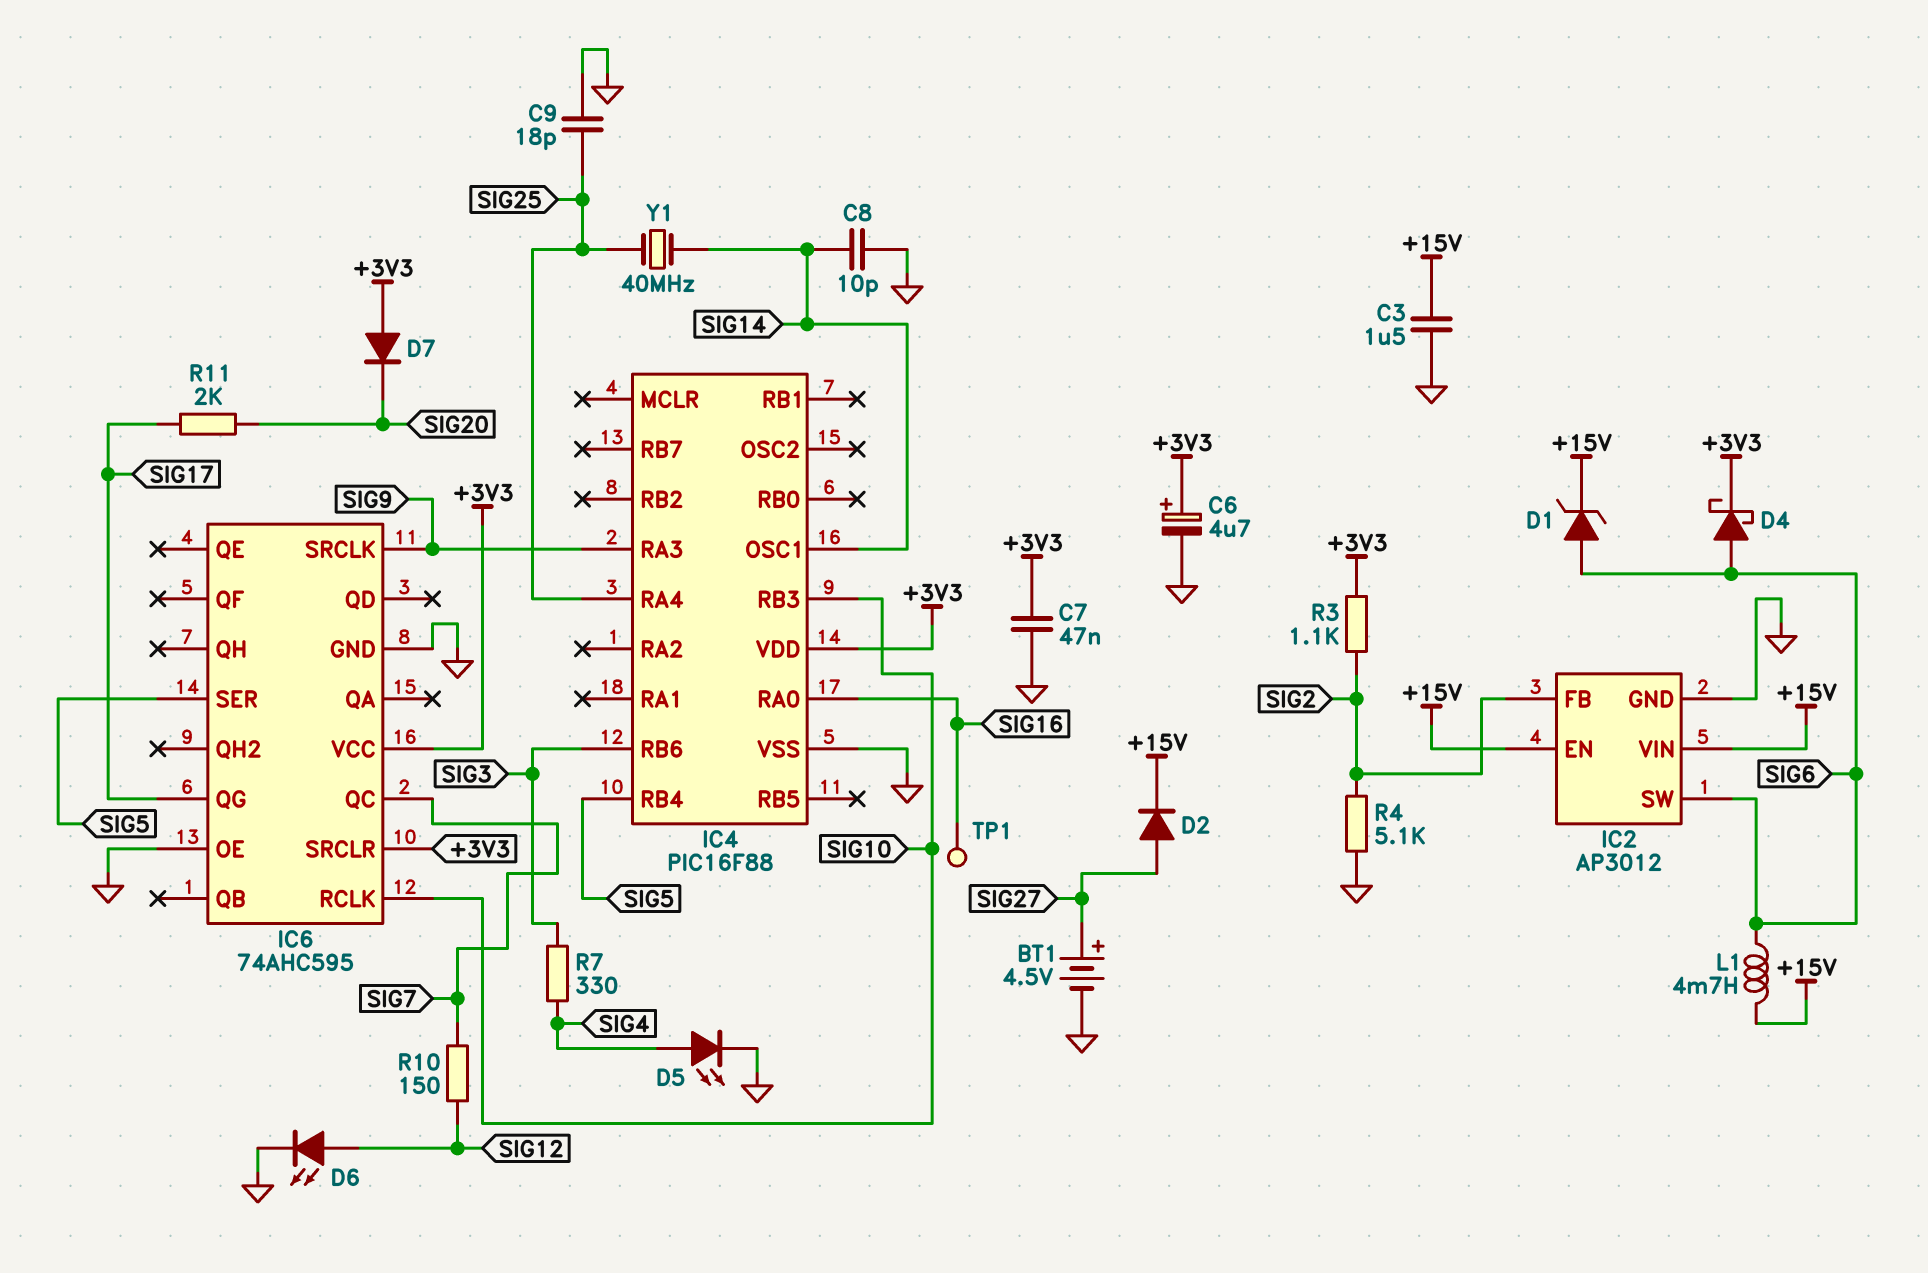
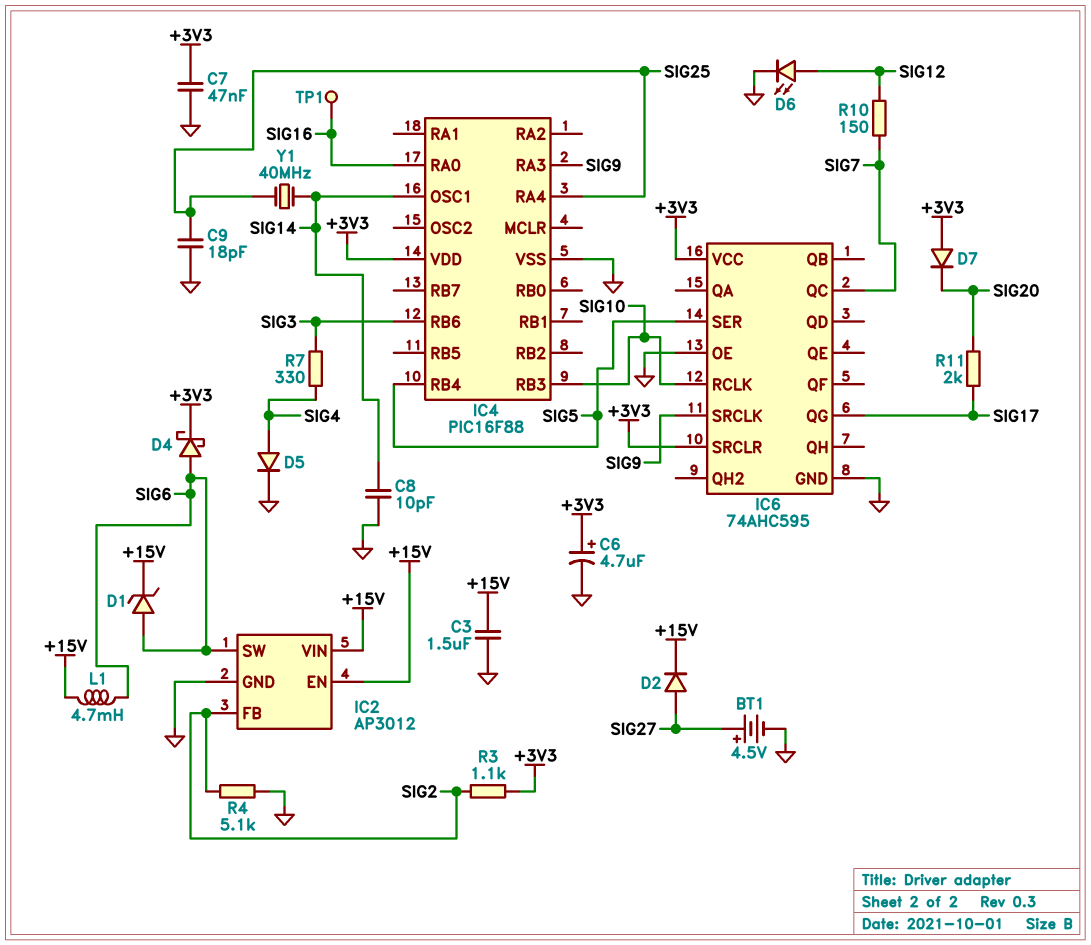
D5: LED (A SIG4, K GND) -> diode (A SIG4, K GND)

